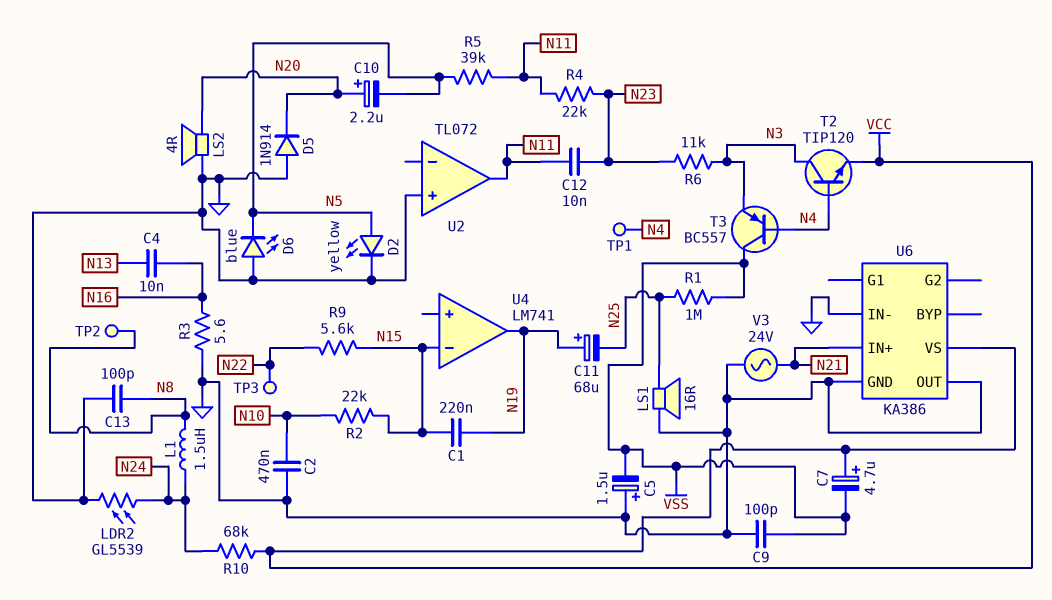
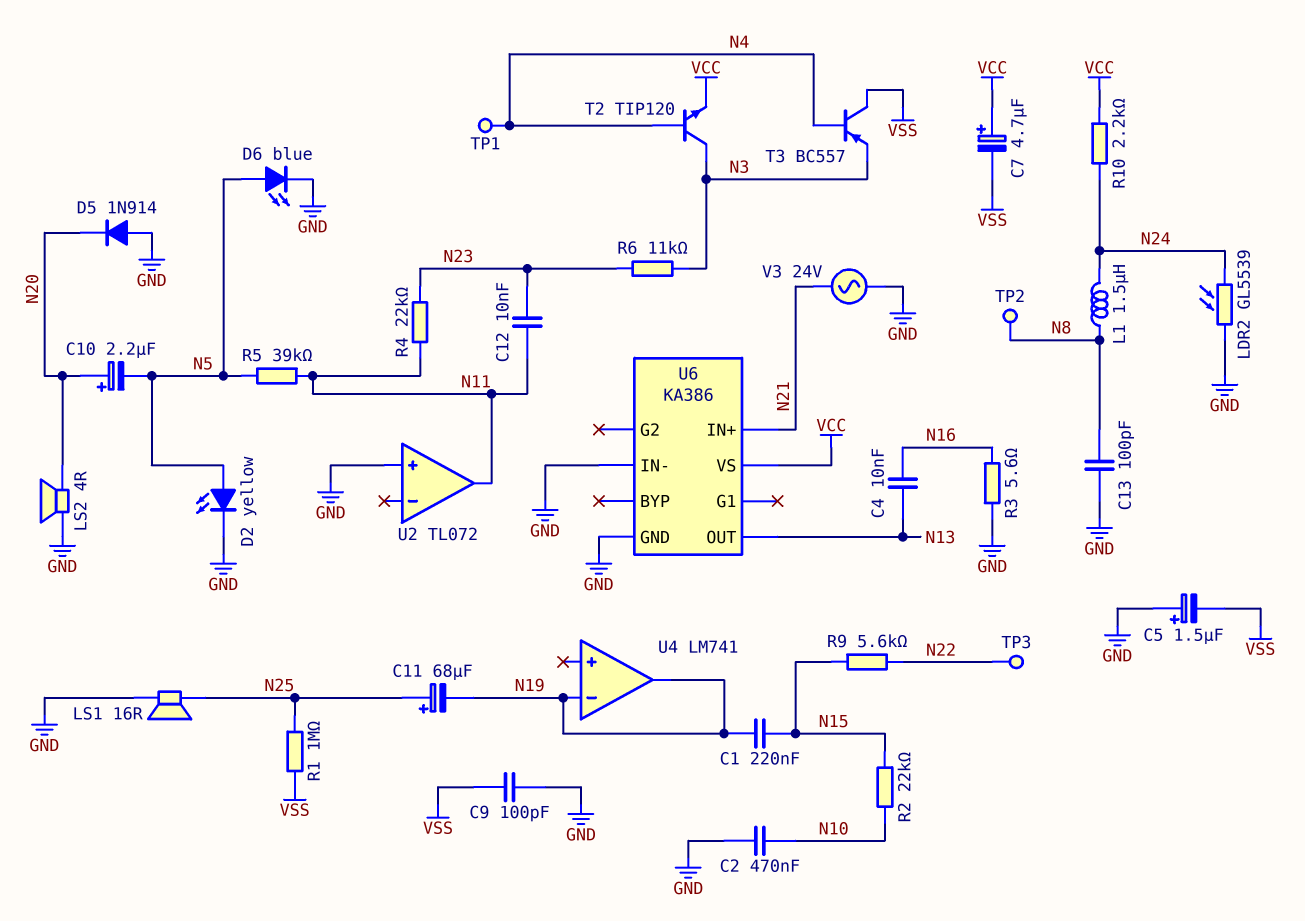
C11: 68uF (plus N19, minus N25) -> 68uF (plus N25, minus N19)
D6: LED blue (A GND, K N5) -> LED blue (A N5, K GND)
R10: 68k (N24, VCC) -> 2.2k (N24, VCC)
U4 pin in-: N15 -> N19
U6 pin OUT: GND -> N13

